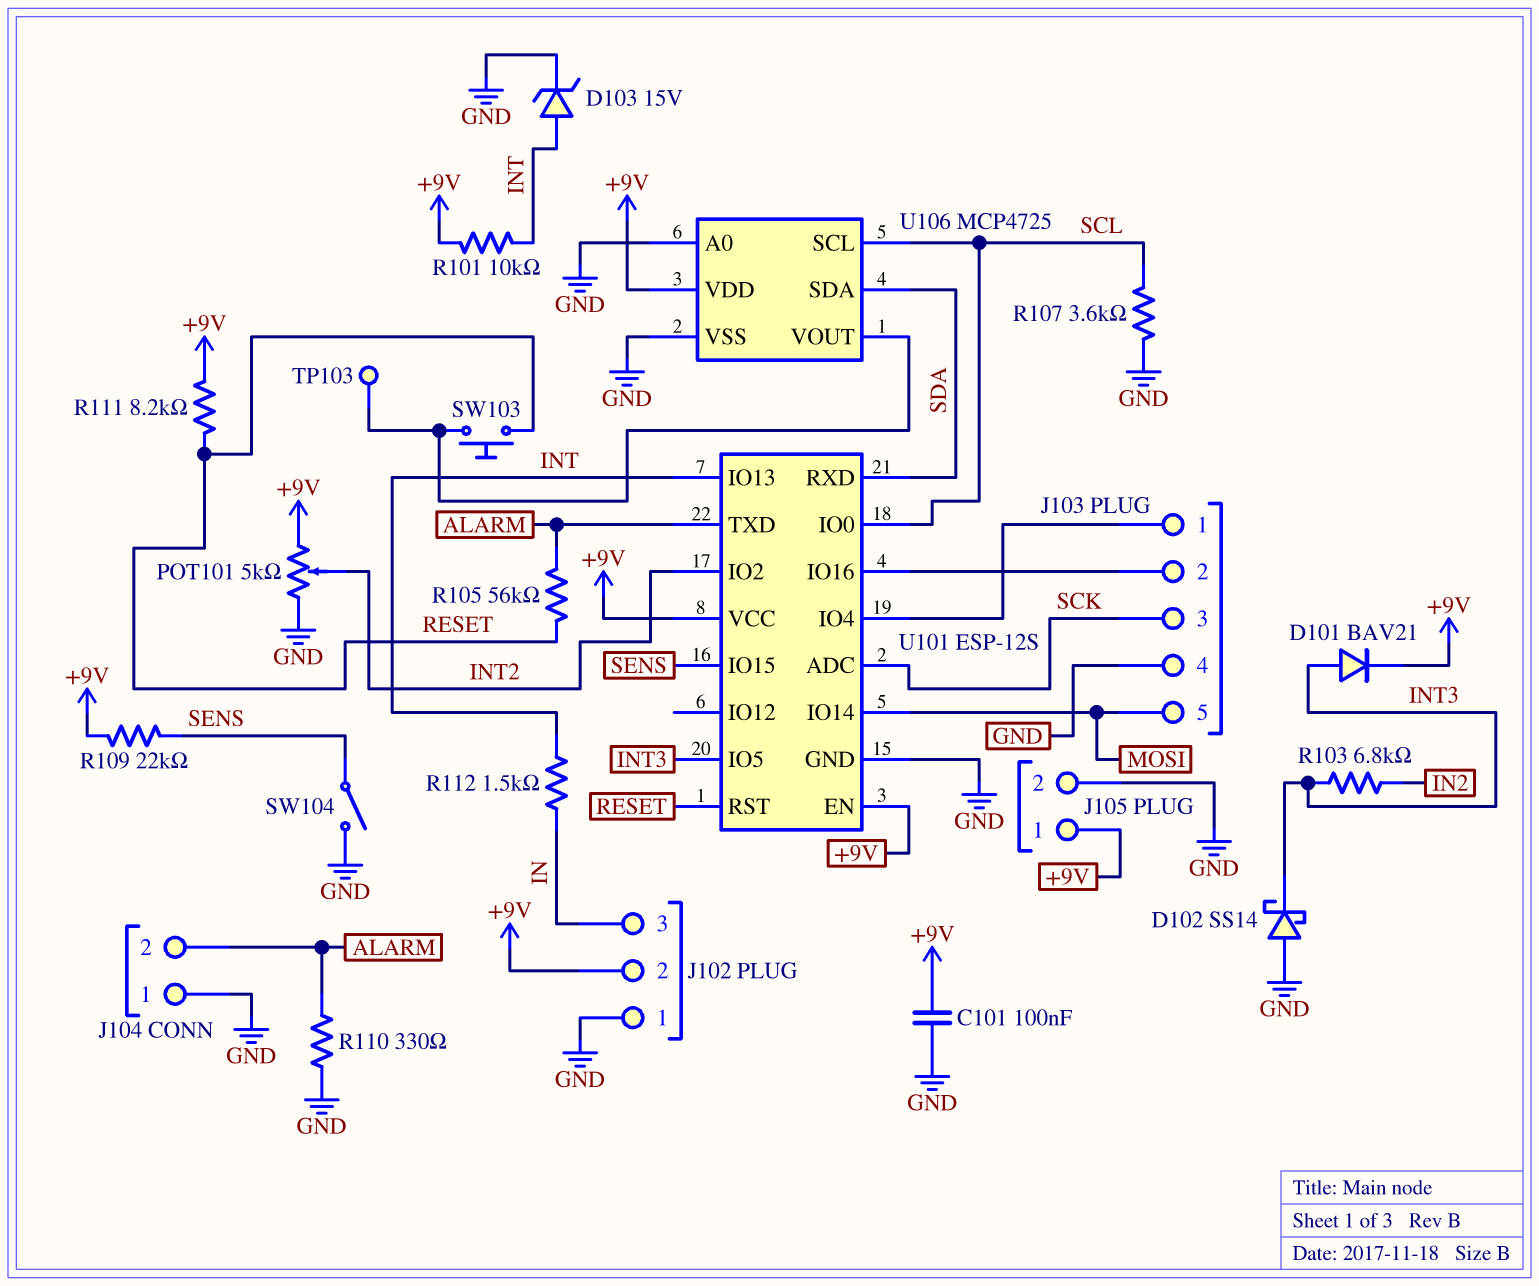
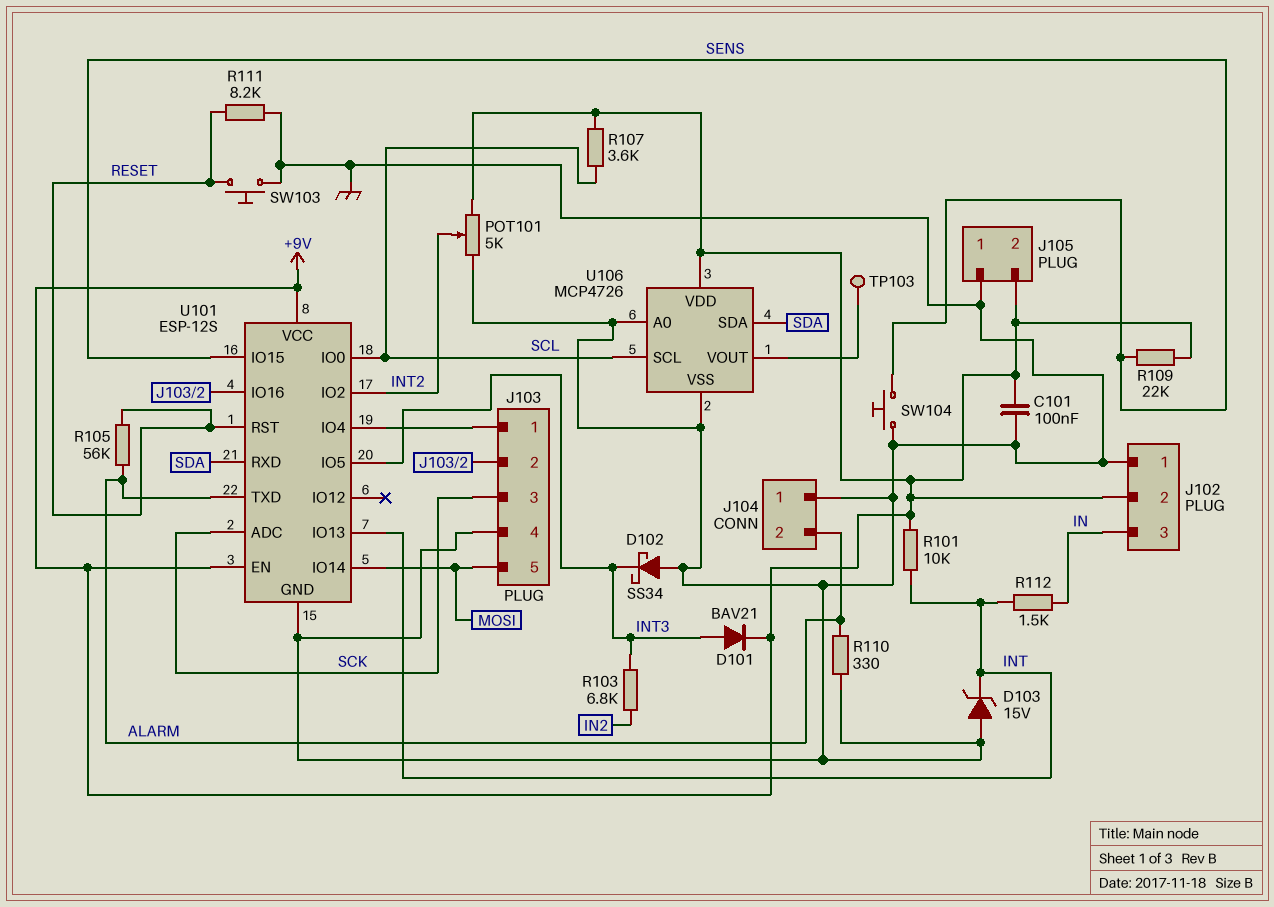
D102: schottky SS14 (A GND, K INT3) -> schottky SS34 (A GND, K INT3)
D103: zener 15V (A INT, K GND) -> zener 15V (A GND, K INT)
J105 pin 1: +9V -> GND
J105 pin 2: GND -> +9V
R107: 3.6k (GND, SCL) -> 3.6k (+9V, SCL)
R111: 8.2k (+9V, RESET) -> 8.2k (GND, RESET)
SW103: button (RESET, U106/VOUT) -> button (GND, RESET)
SW104: switch (GND, SENS) -> button (GND, SENS)
U106: MCP4725 -> MCP4726

